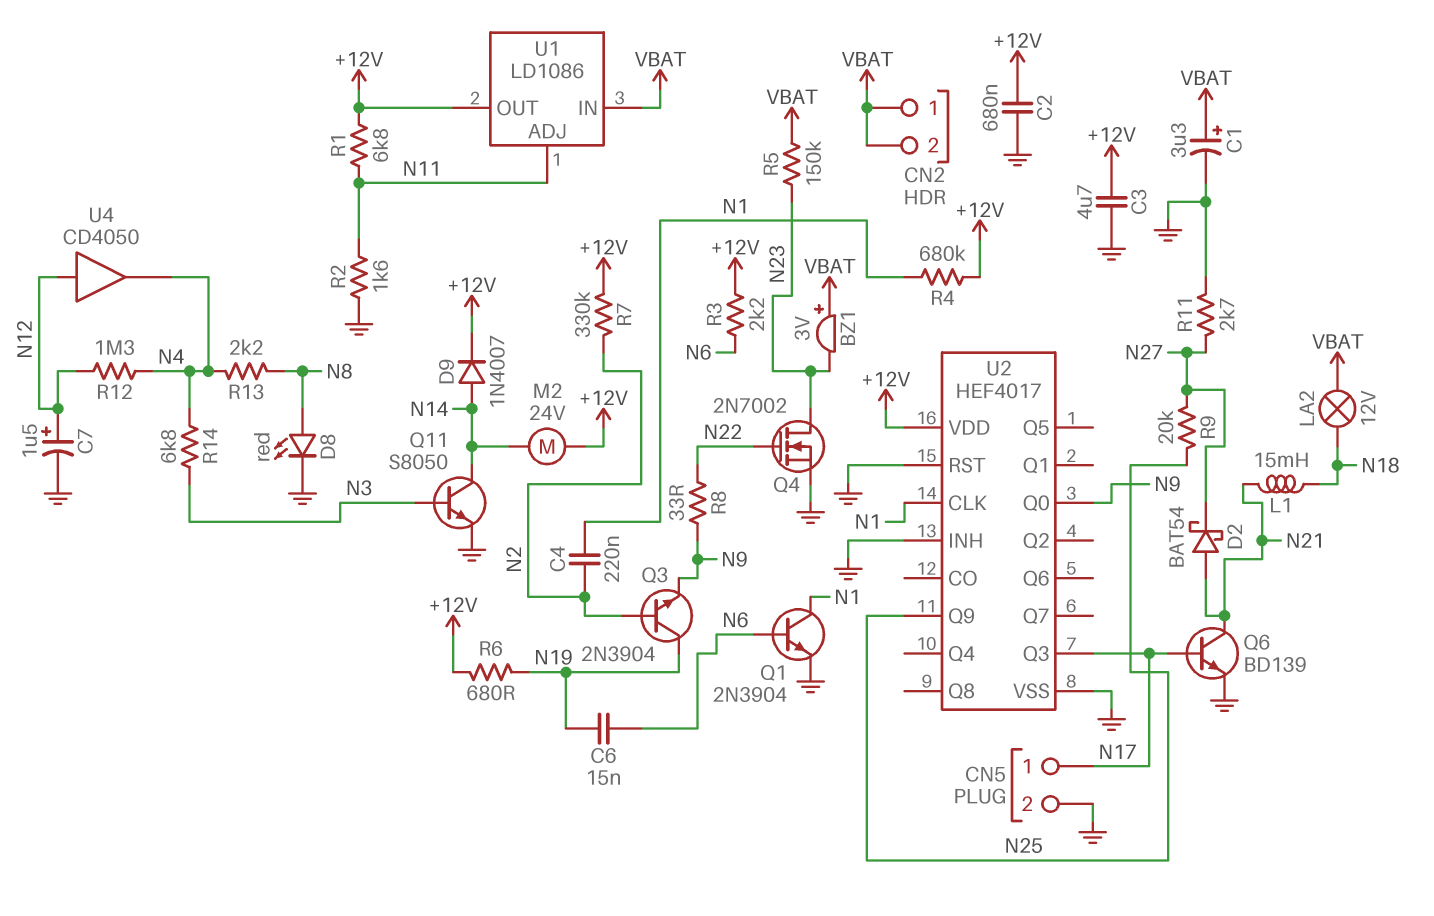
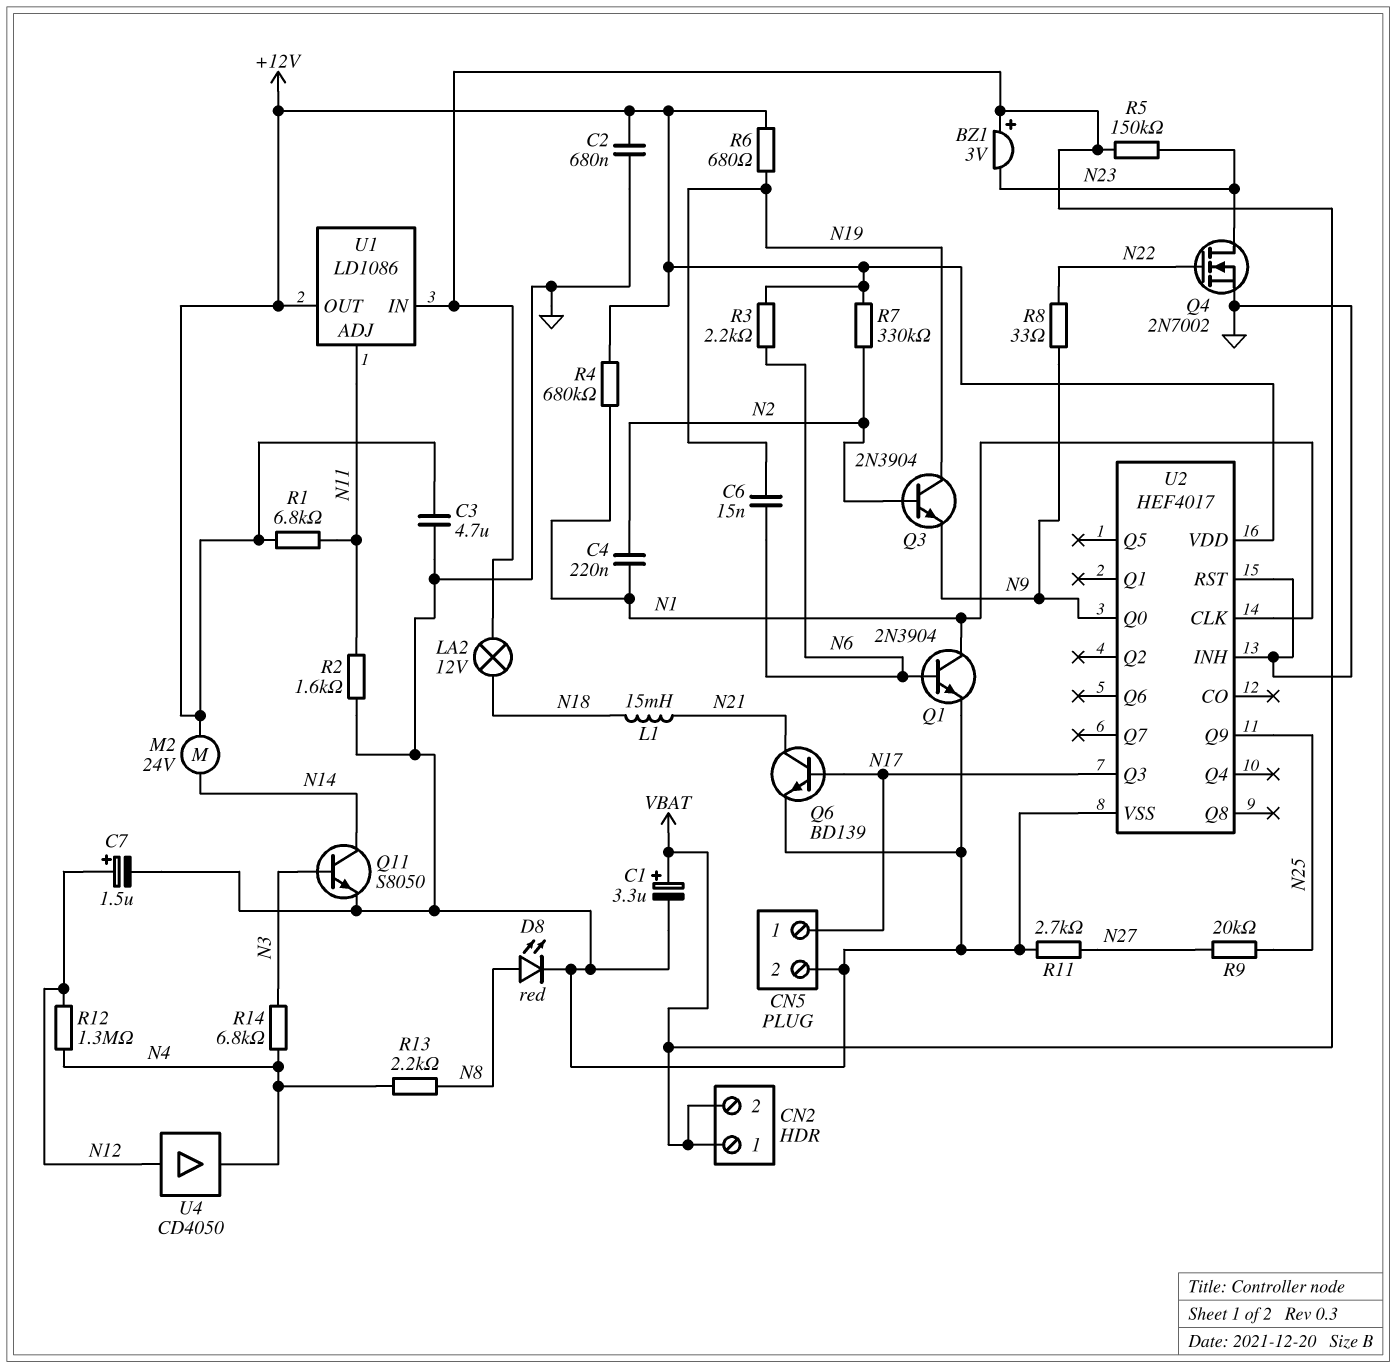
D2: schottky BAT54 (A N21, K N27) -> none
D9: diode 1N4007 (A N14, K +12V) -> none

